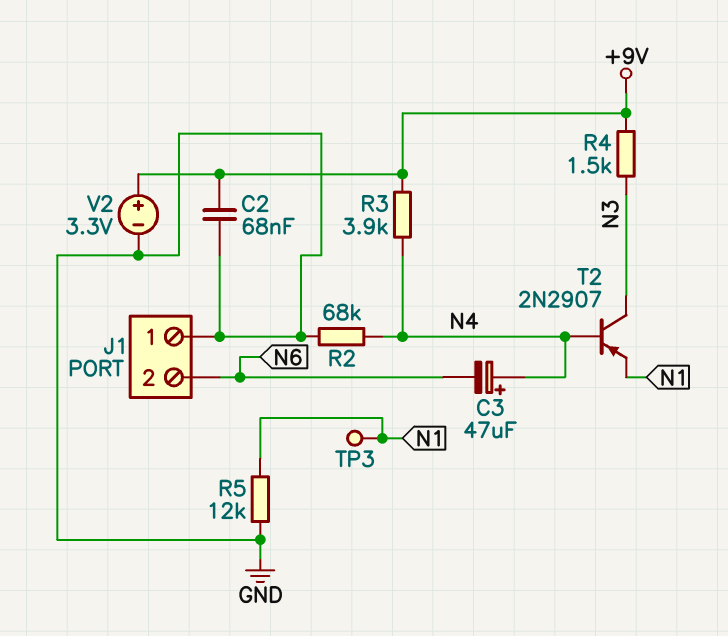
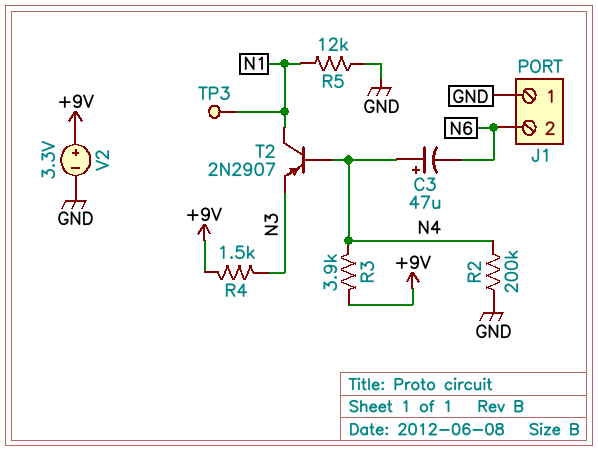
C2: 68nF (+9V, GND) -> none
R2: 68k (GND, N4) -> 200k (GND, N4)
T2: PNP 2N2907 (B N4, C N3, E N1) -> PNP 2N2907 (B N4, C N1, E N3)

